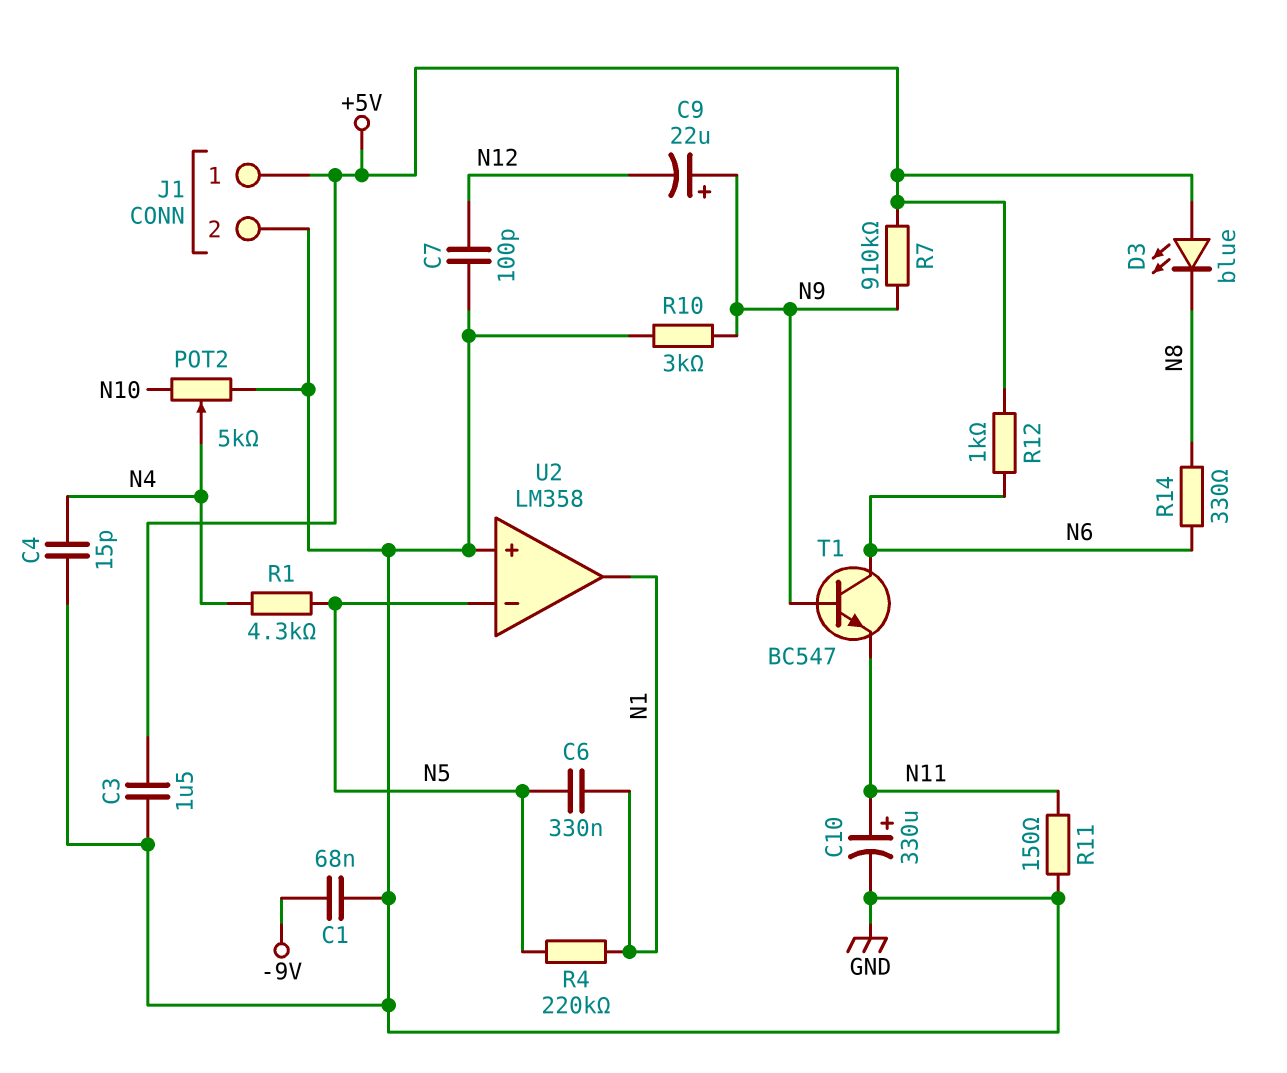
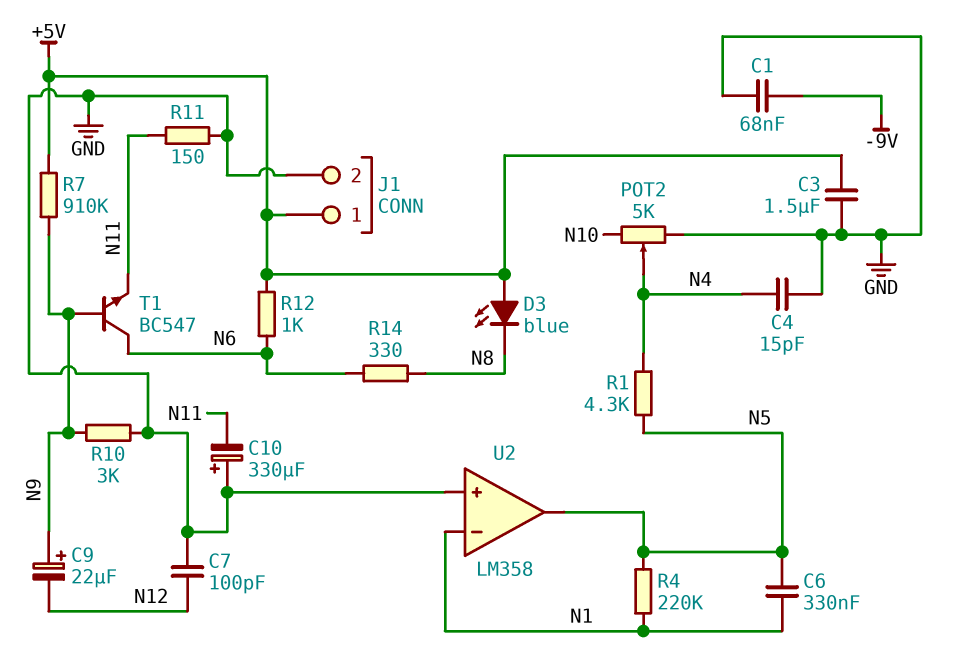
C10: 330uF (plus N11, minus GND) -> 330uF (plus GND, minus N11)
U2 pin in-: N5 -> N1
U2 pin out: N1 -> N5

